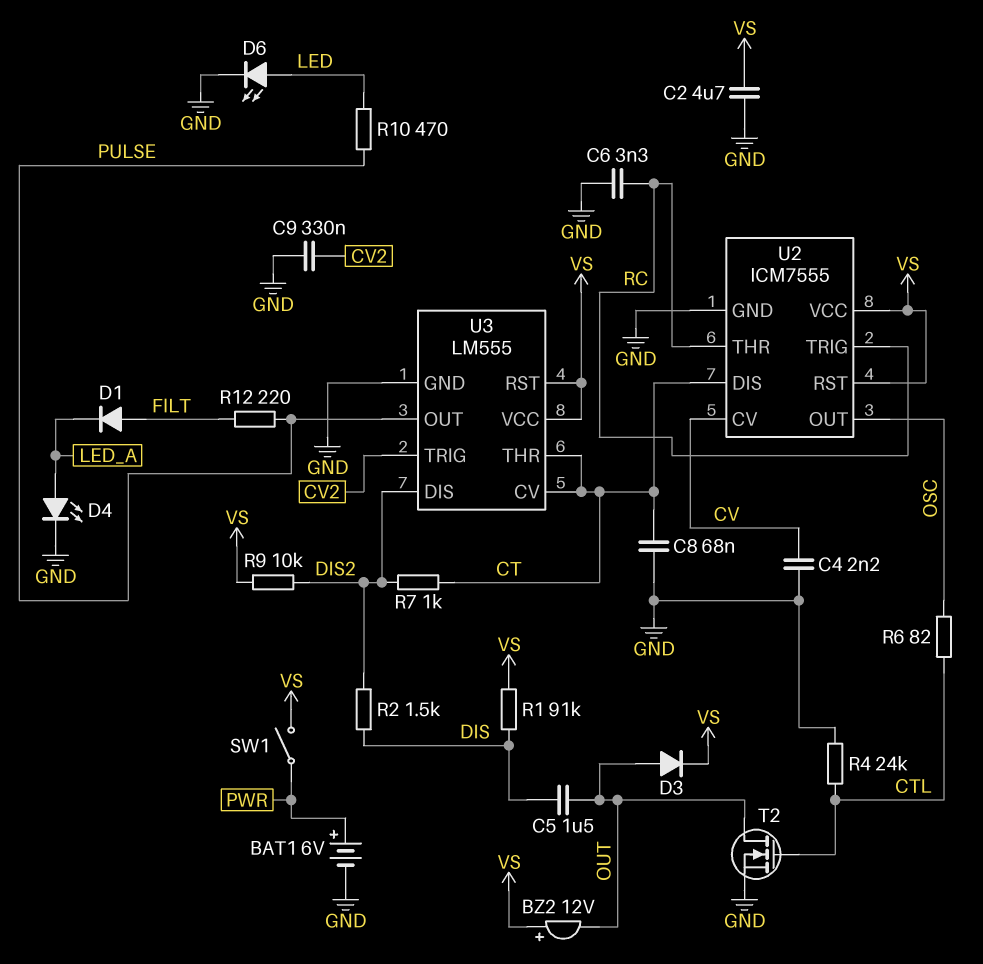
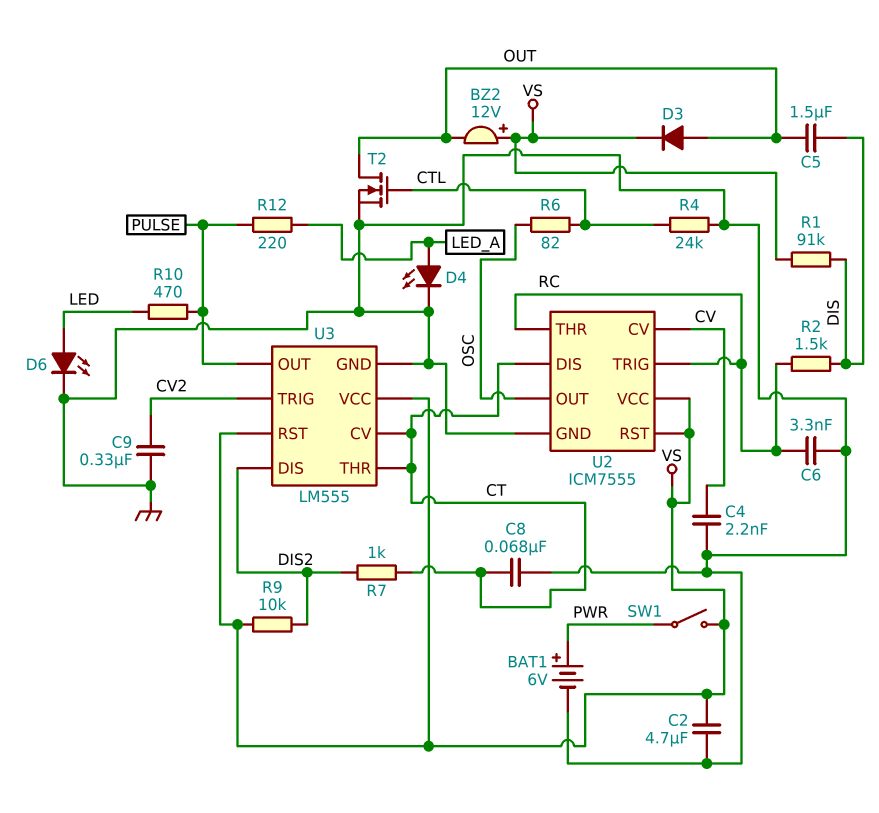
D1: diode (A FILT, K LED_A) -> none
R2: 1.5k (DIS, DIS2) -> 1.5k (DIS, RC)
R12: 220 (FILT, PULSE) -> 220 (LED_A, PULSE)

